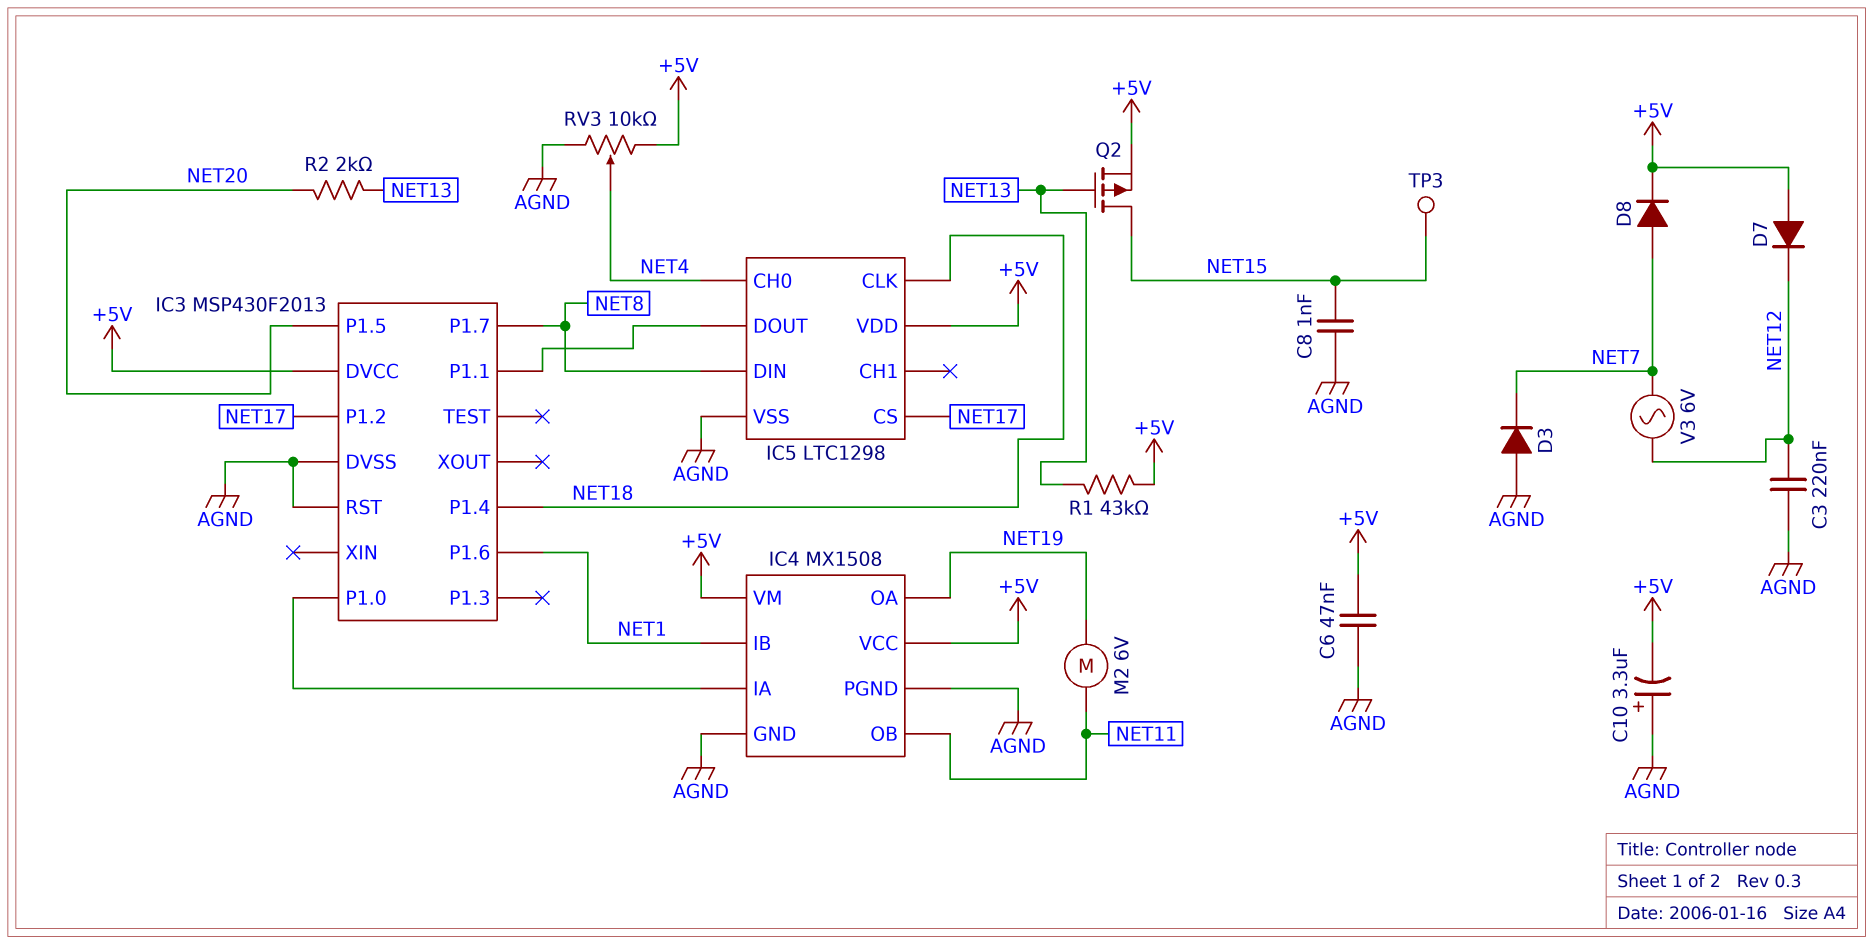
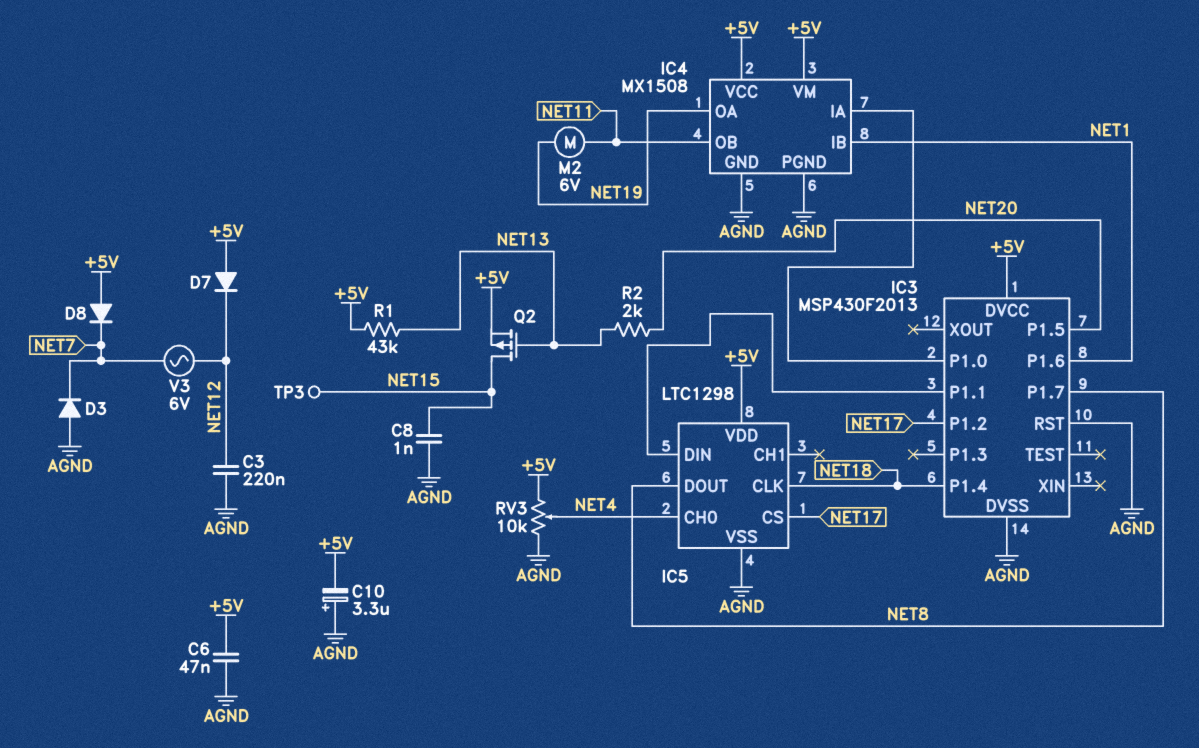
D8: diode (A NET7, K +5V) -> diode (A +5V, K NET7)
IC5 pin DIN: NET8 -> IC3/P1.1
IC5 pin DOUT: IC3/P1.1 -> NET8

